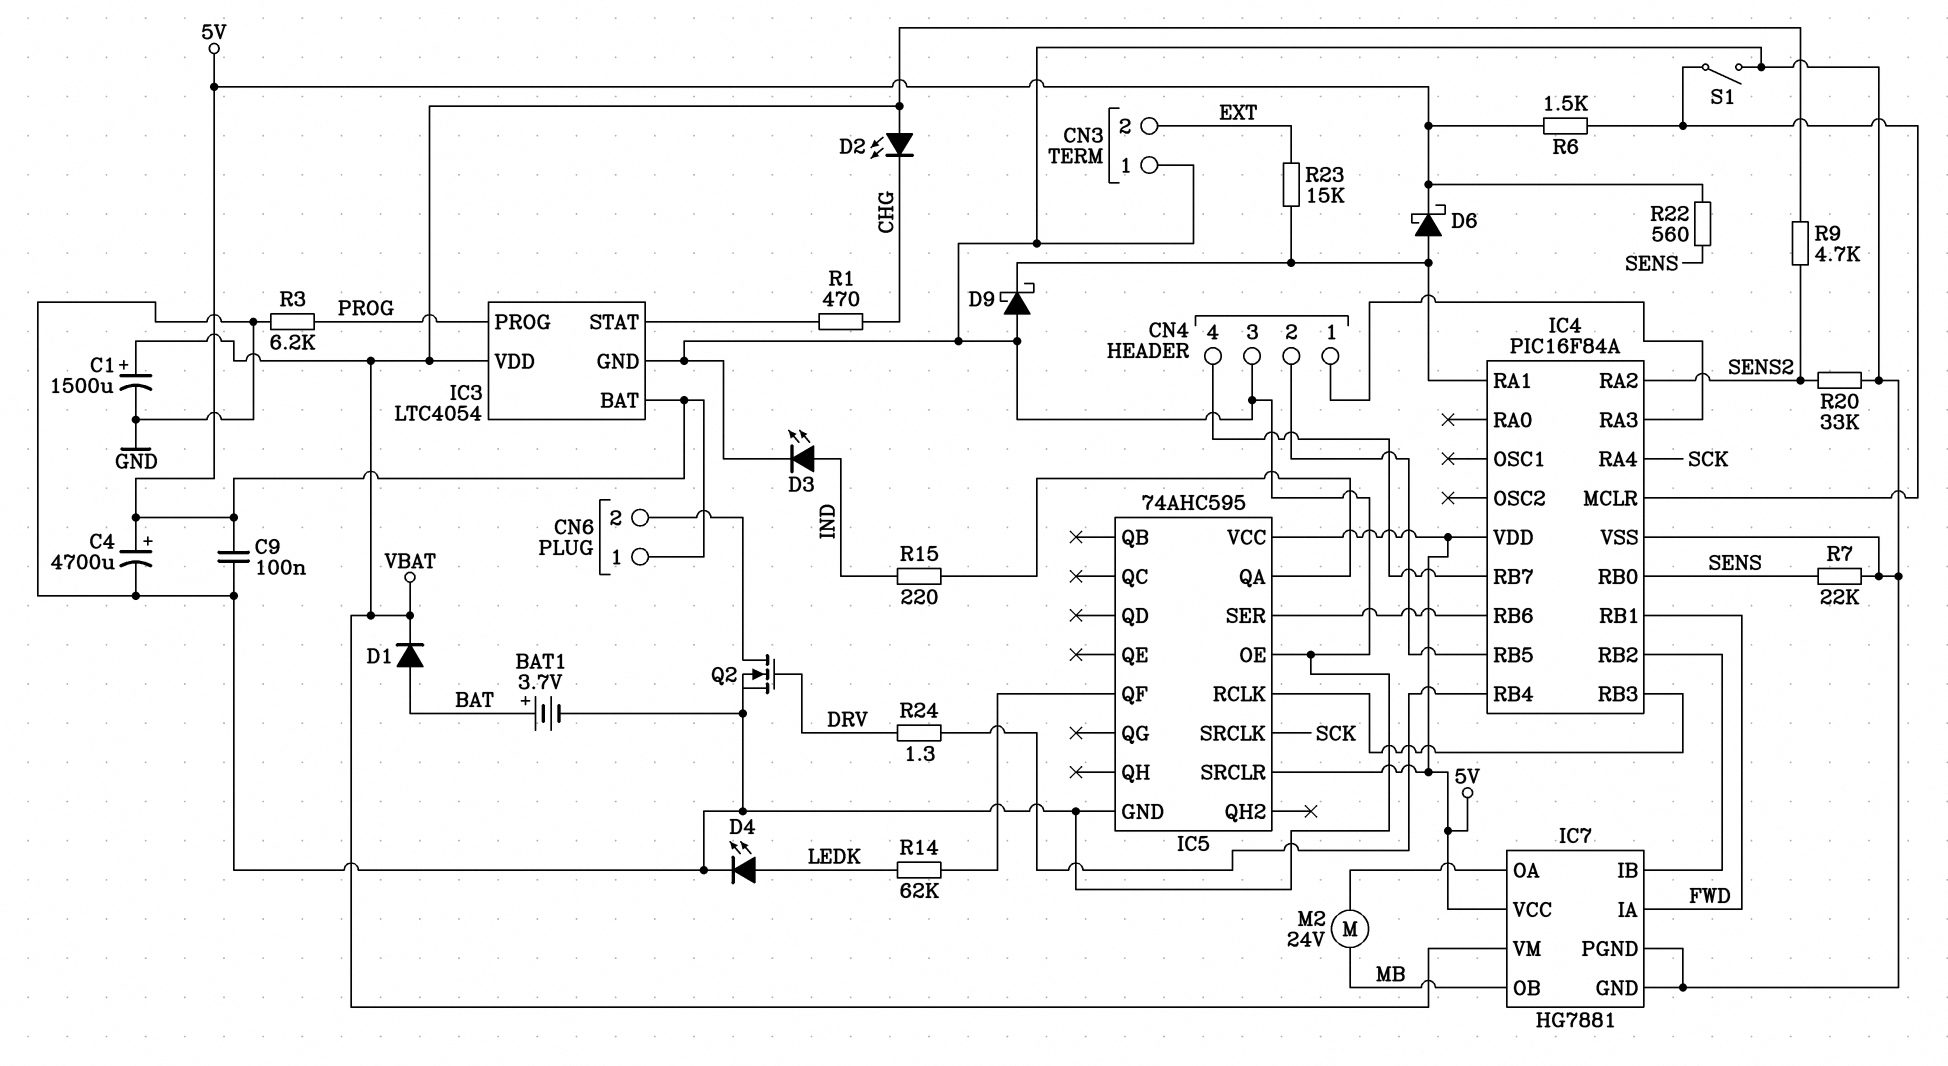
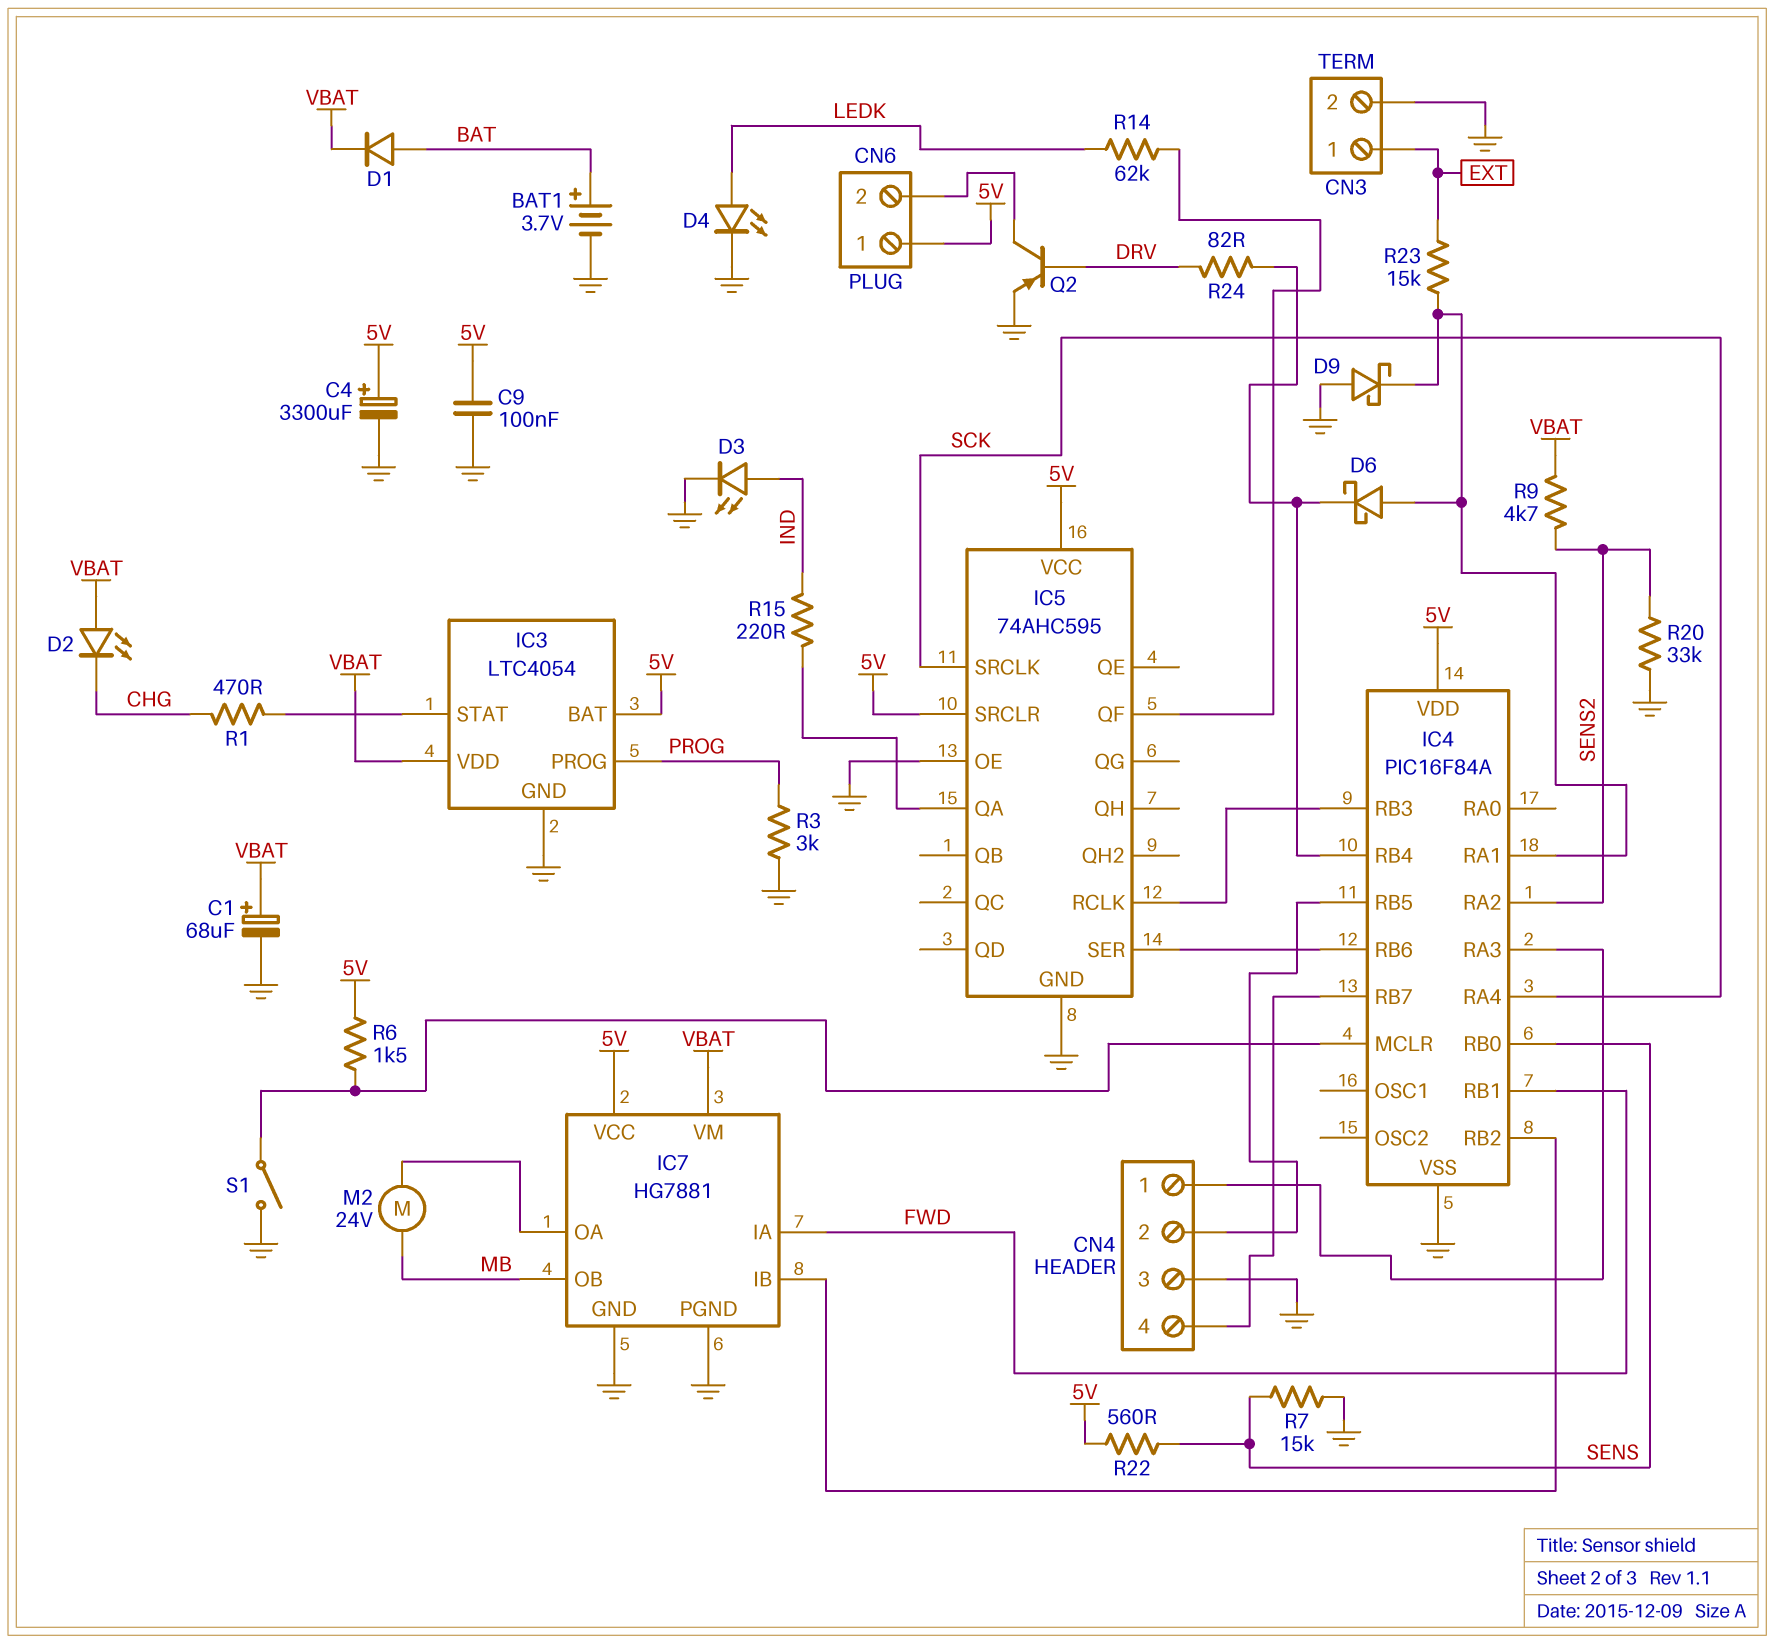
C1: 1500uF (plus VBAT, minus GND) -> 68uF (plus VBAT, minus GND)
C4: 4700uF (plus 5V, minus GND) -> 3300uF (plus 5V, minus GND)
CN3 pin 1: GND -> EXT
CN3 pin 2: EXT -> GND
D6: schottky (A IC4/RA1, K 5V) -> schottky (A IC4/RA1, K IC4/RB4)
Q2: NMOS (G DRV, D CN6/2, S GND) -> PNP (B DRV, C CN6/2, E GND)
R3: 6.2k (GND, PROG) -> 3k (GND, PROG)
R7: 22k (GND, SENS) -> 15k (GND, SENS)
R24: 1.3 (DRV, IC4/RB4) -> 82 (DRV, IC4/RB4)

